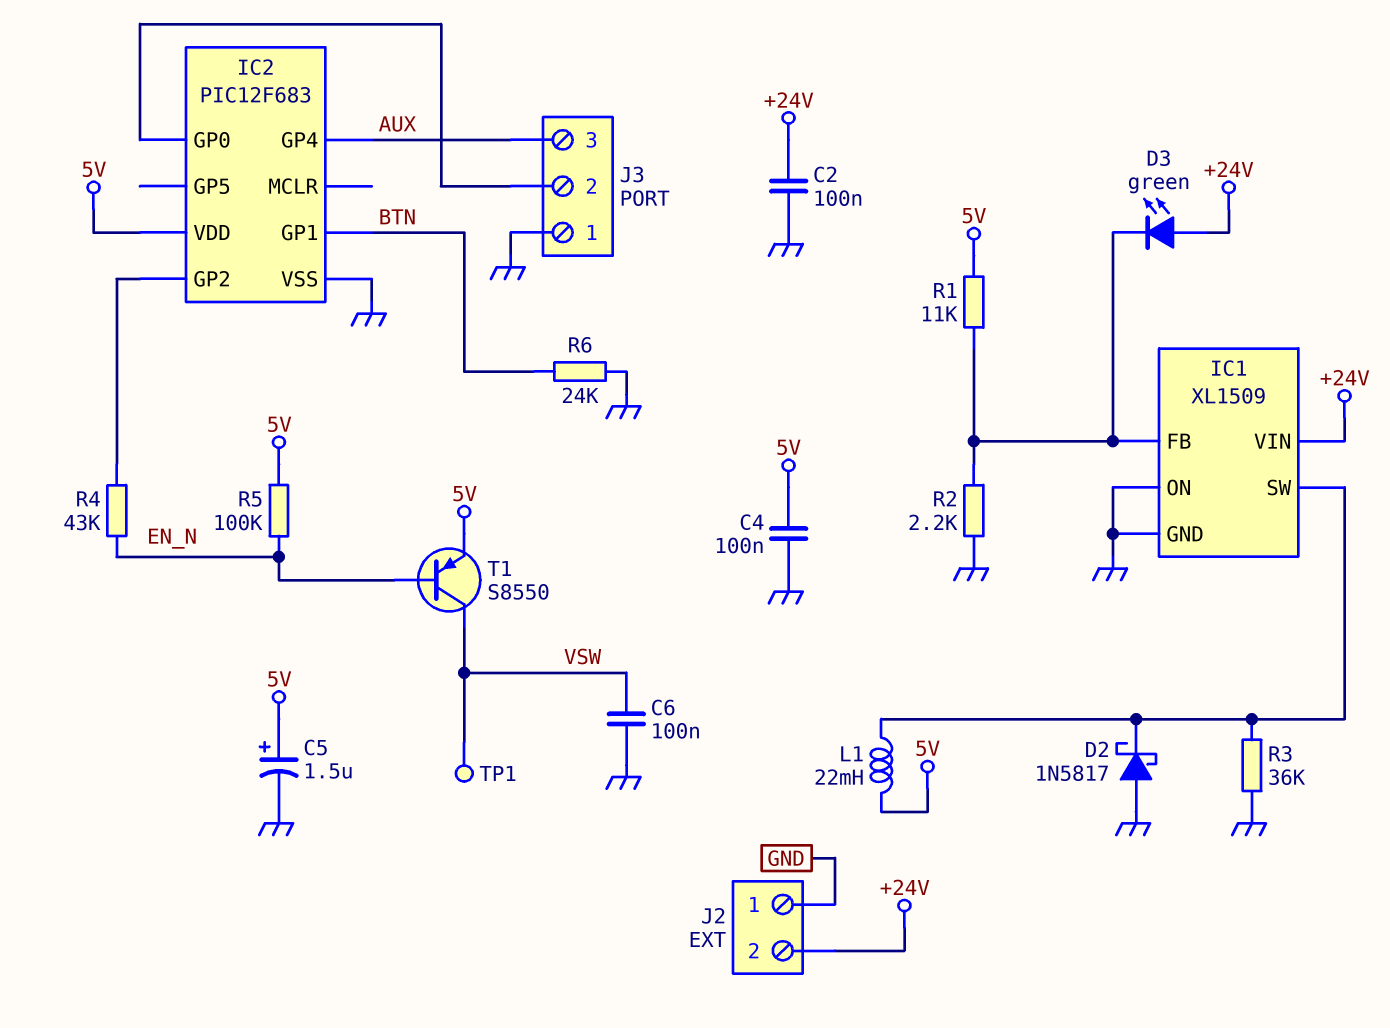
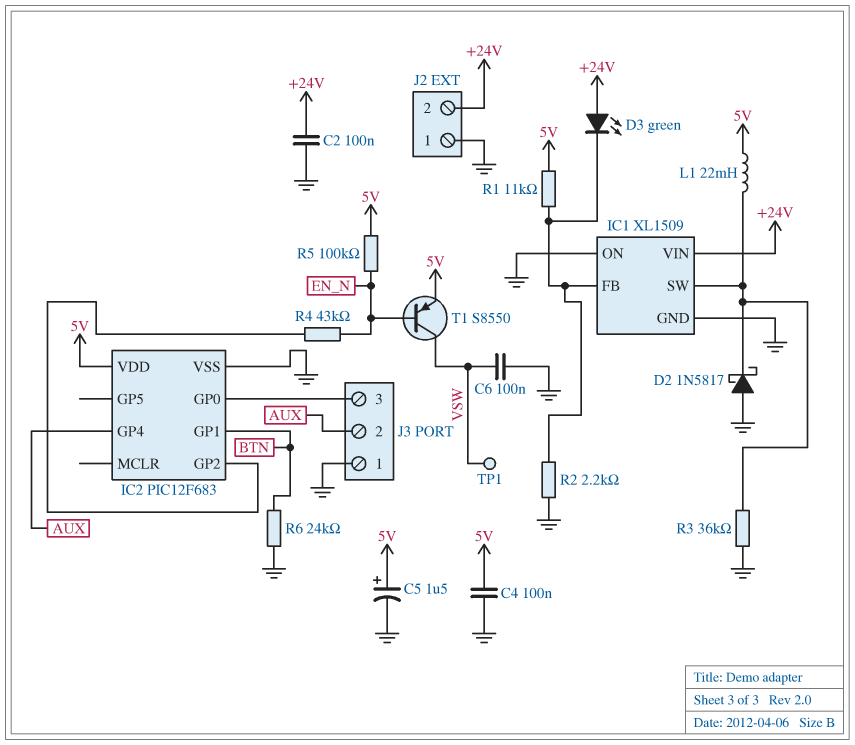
J3 pin 2: IC2/GP0 -> AUX
J3 pin 3: AUX -> IC2/GP0

